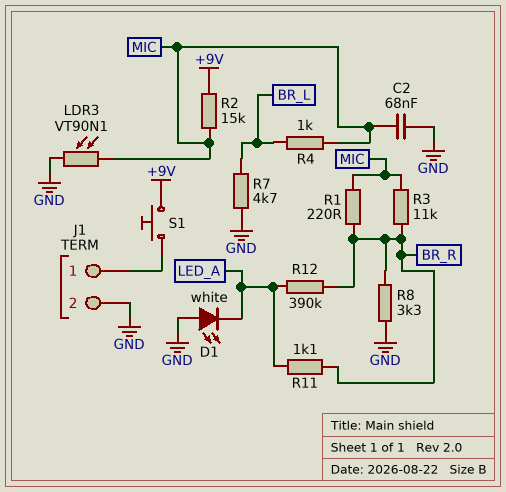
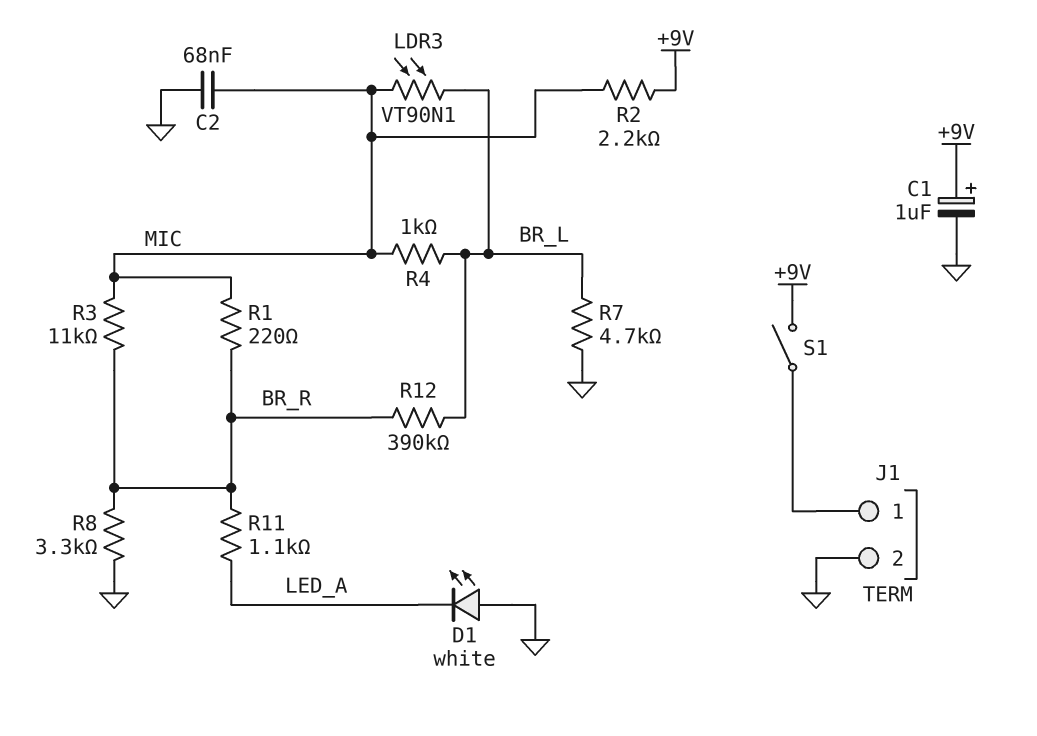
C1: none -> 1uF (plus +9V, minus GND)
LDR3: VT90N1 (GND, MIC) -> VT90N1 (BR_L, MIC)
R2: 15k (+9V, MIC) -> 2.2k (+9V, MIC)
R12: 390k (BR_R, LED_A) -> 390k (BR_L, BR_R)
S1: button (+9V, J1/1) -> switch (+9V, J1/1)

